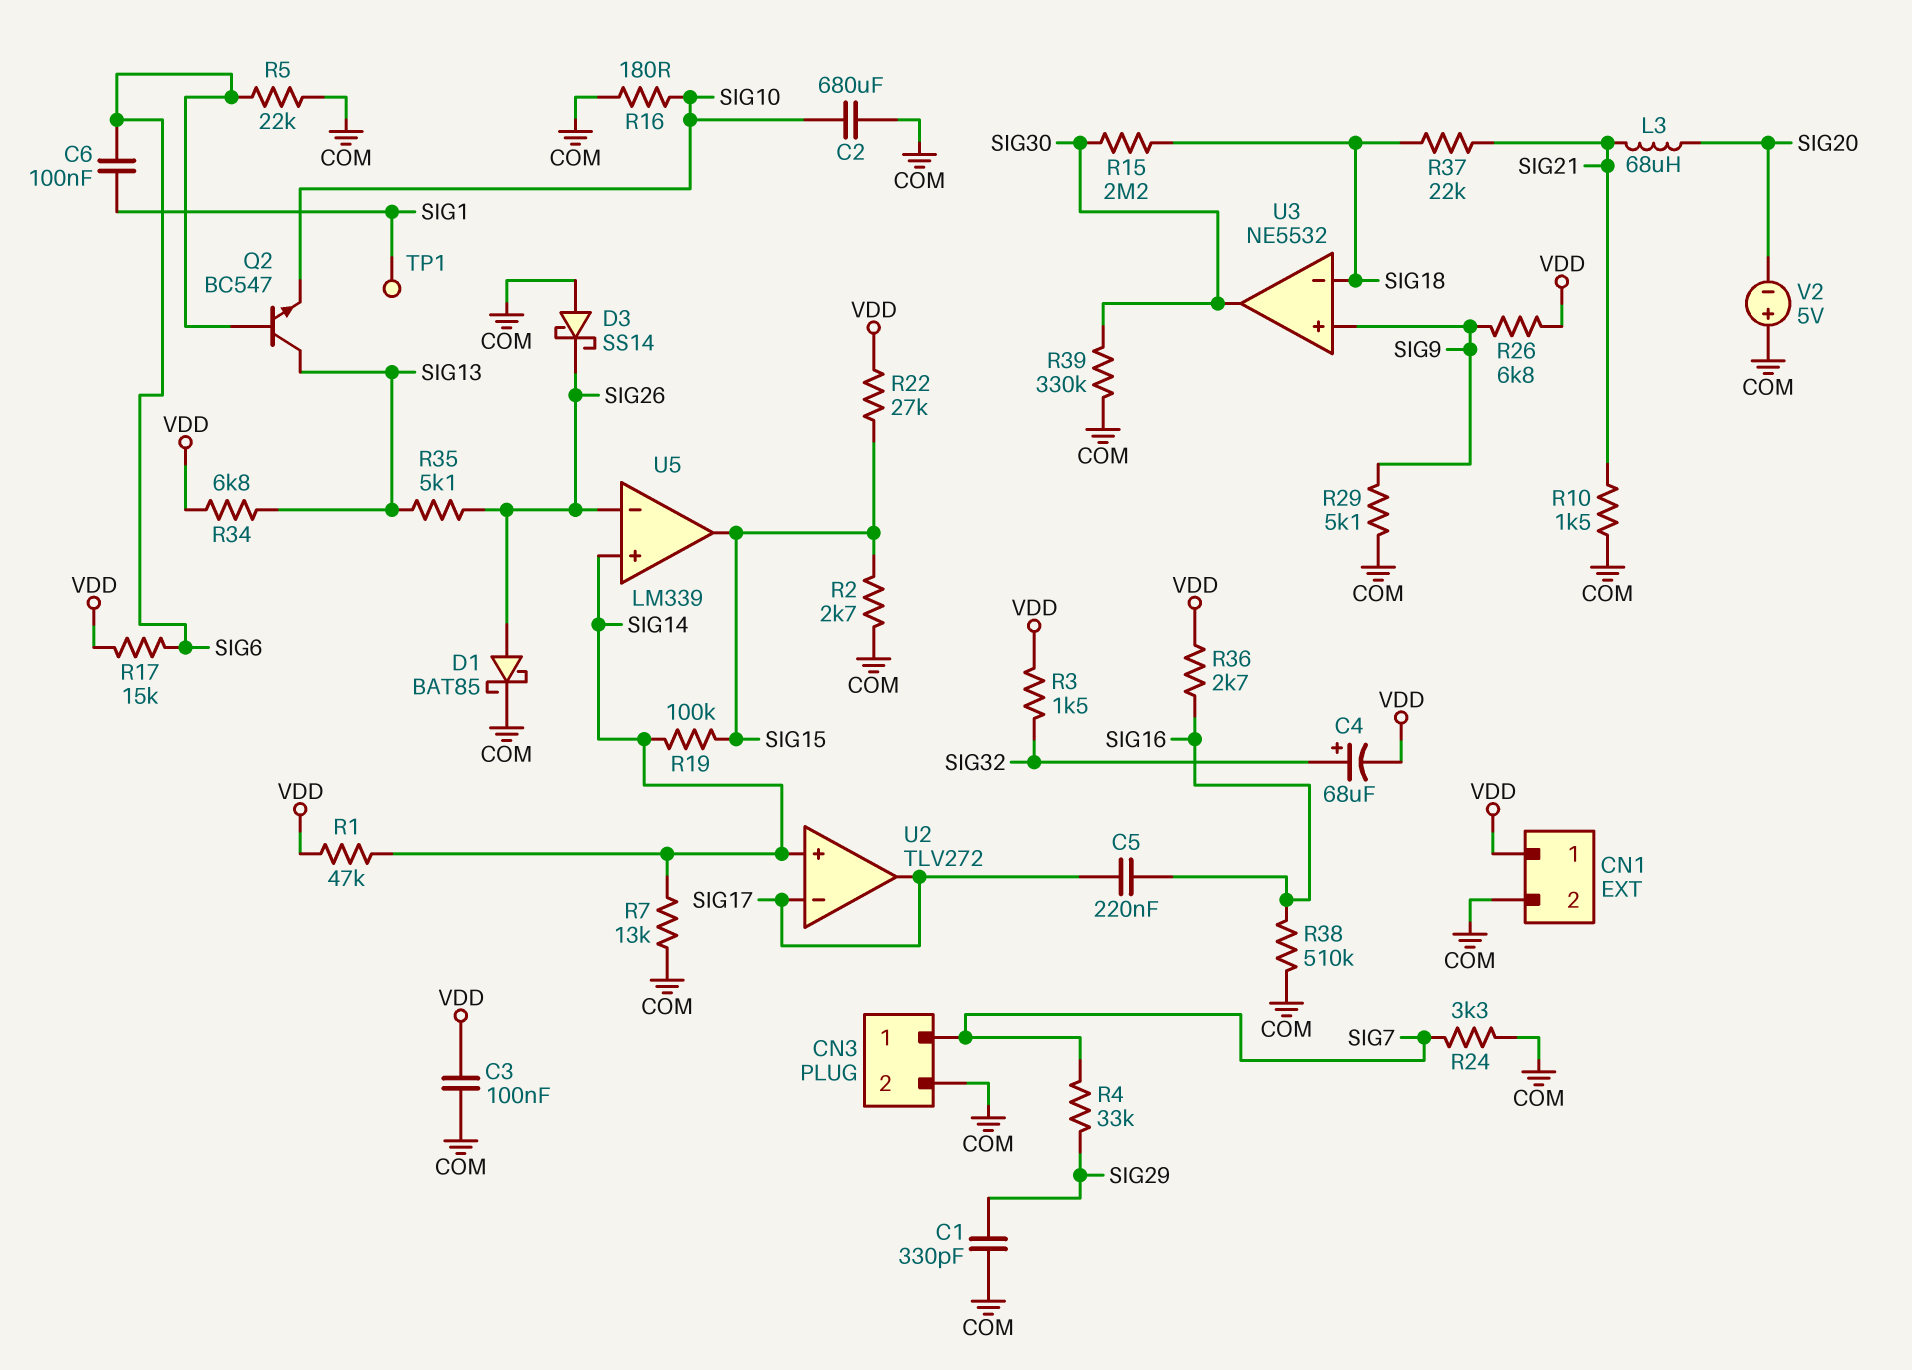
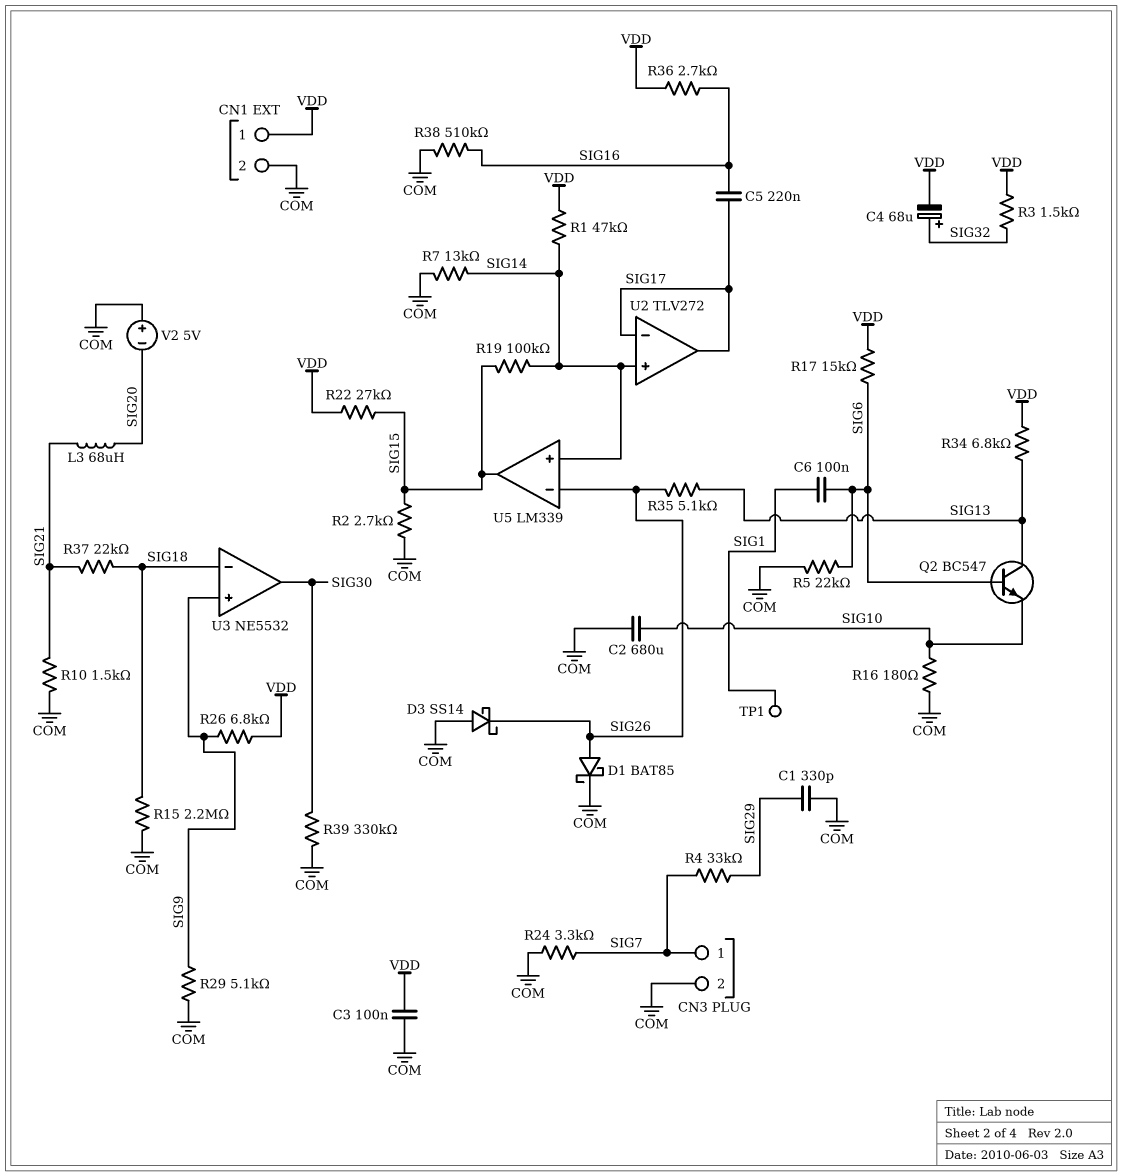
R15: 2.2M (SIG18, SIG30) -> 2.2M (COM, SIG18)

